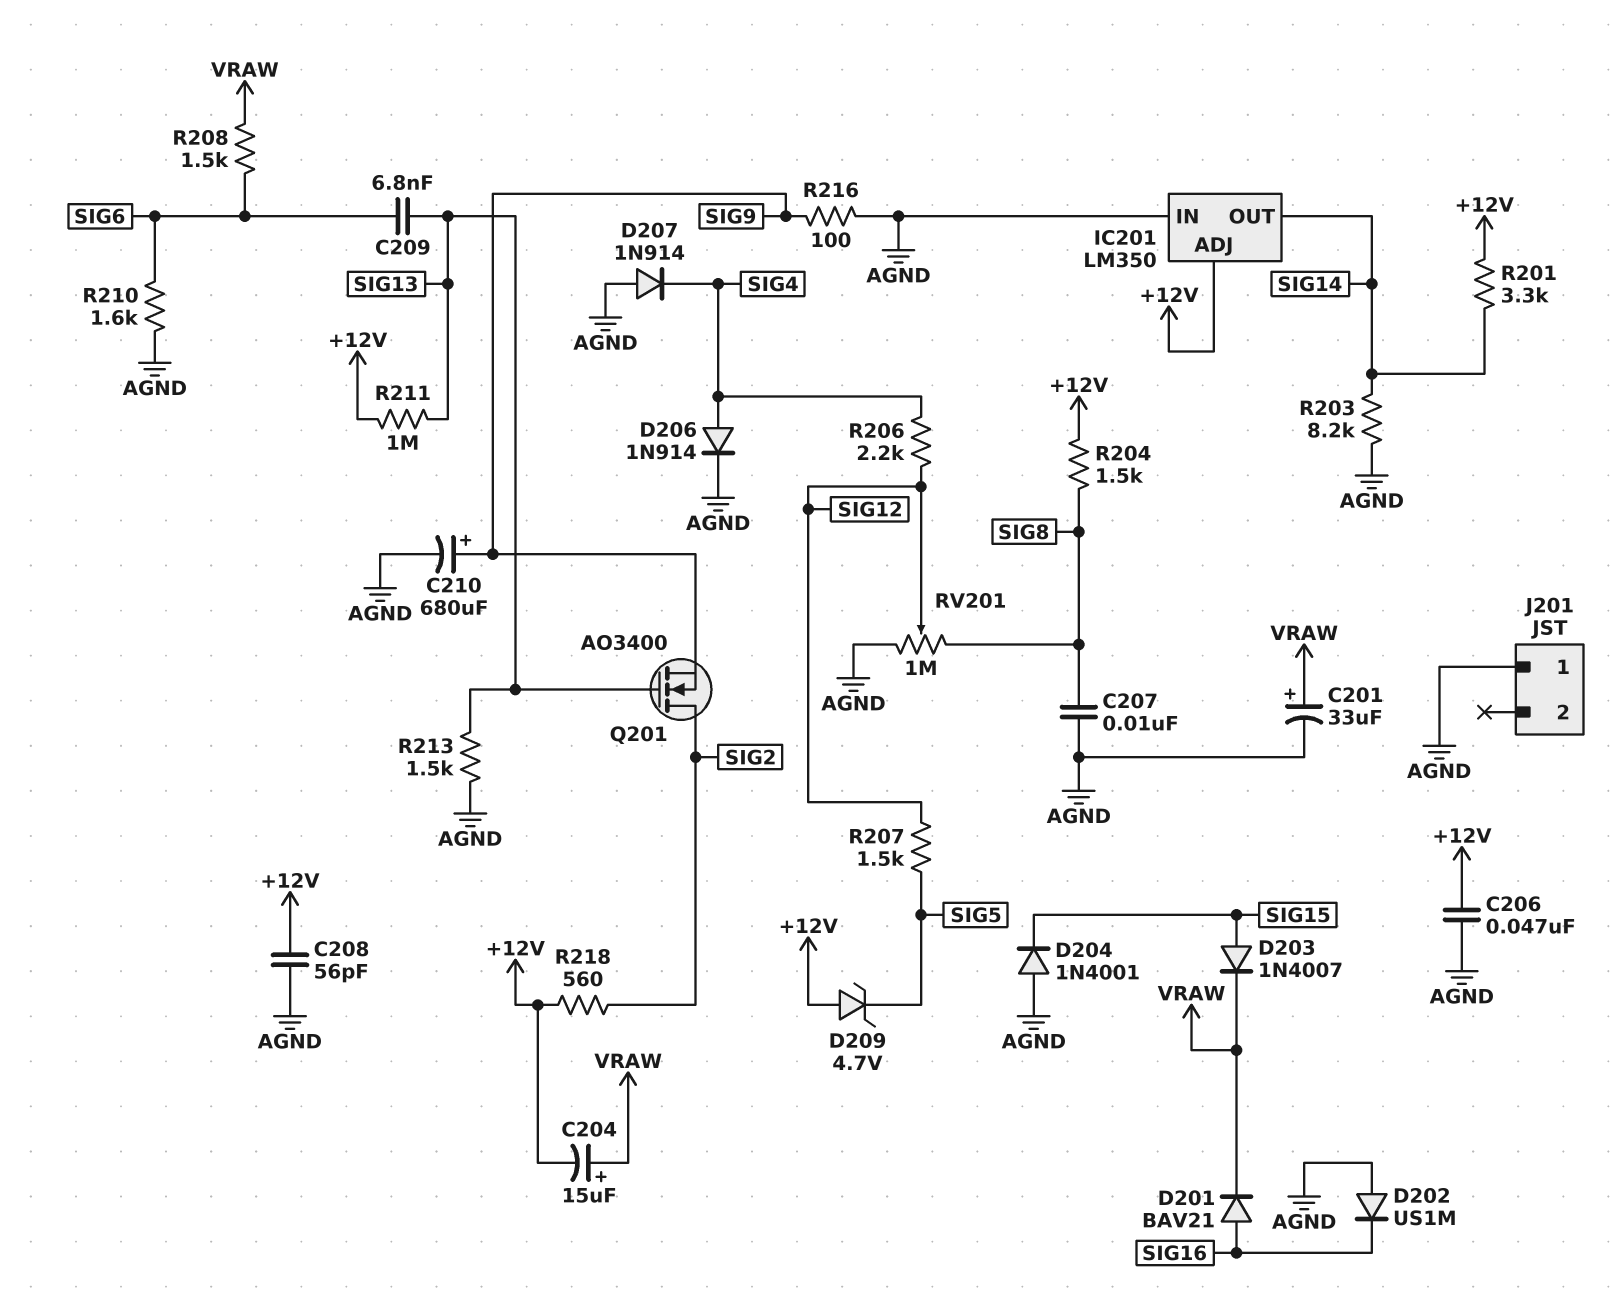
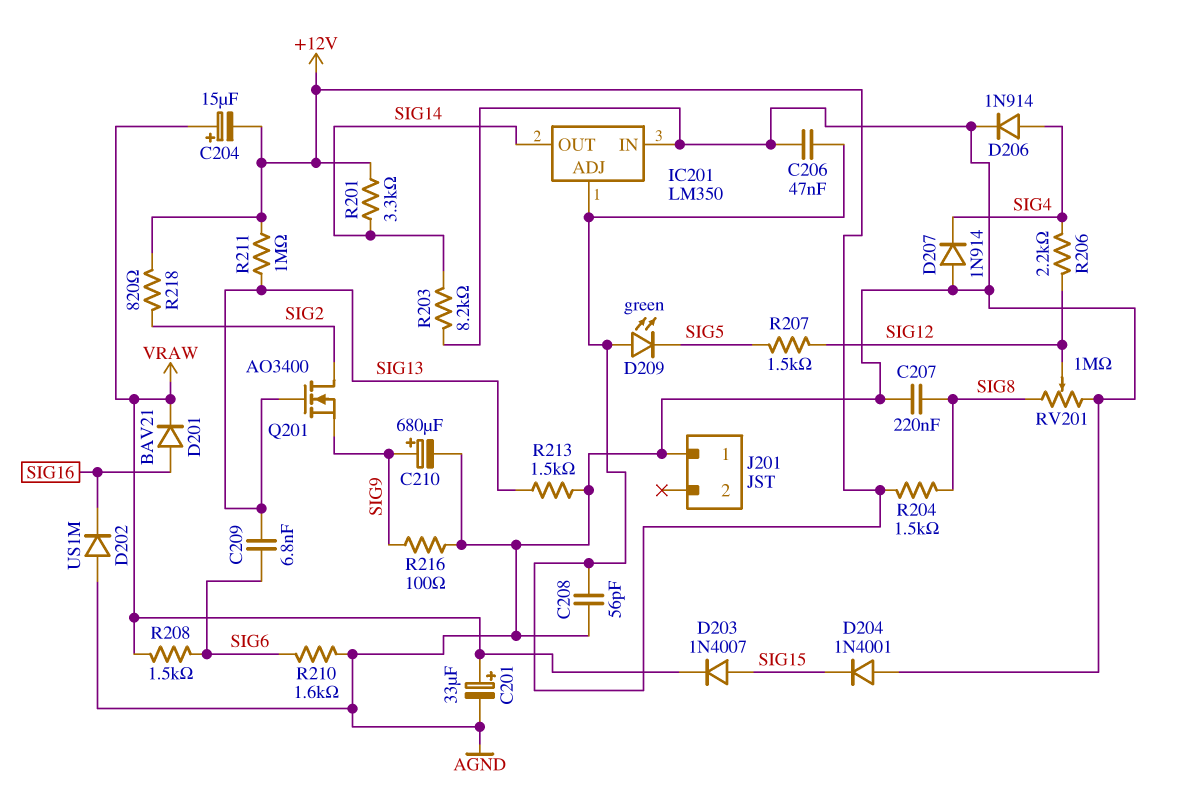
C207: 10nF (AGND, SIG8) -> 220nF (AGND, SIG8)
D209: zener 4.7V (A +12V, K SIG5) -> LED green (A +12V, K SIG5)
R218: 560 (+12V, SIG2) -> 820 (+12V, SIG2)

